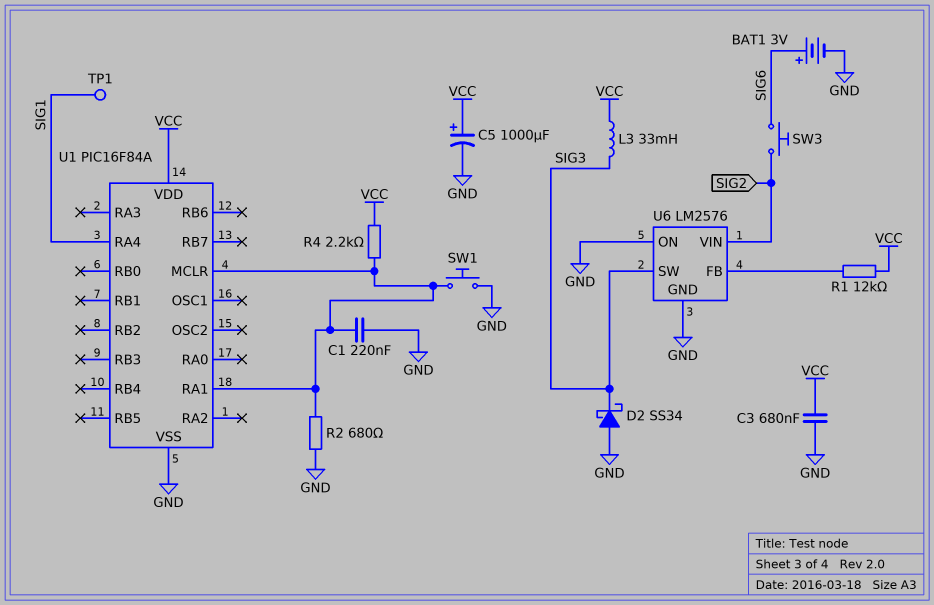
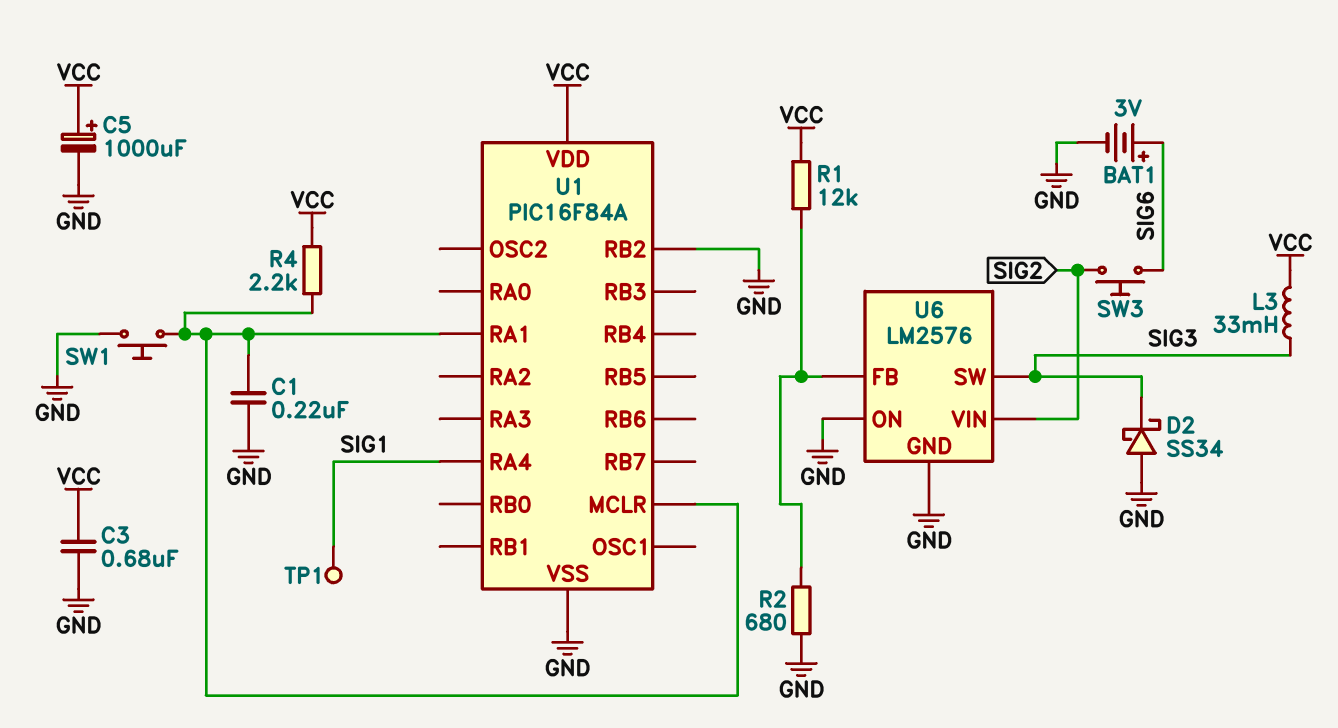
R2: 680 (GND, U1/MCLR) -> 680 (GND, U6/FB)
U1 pin RB2: none -> GND

